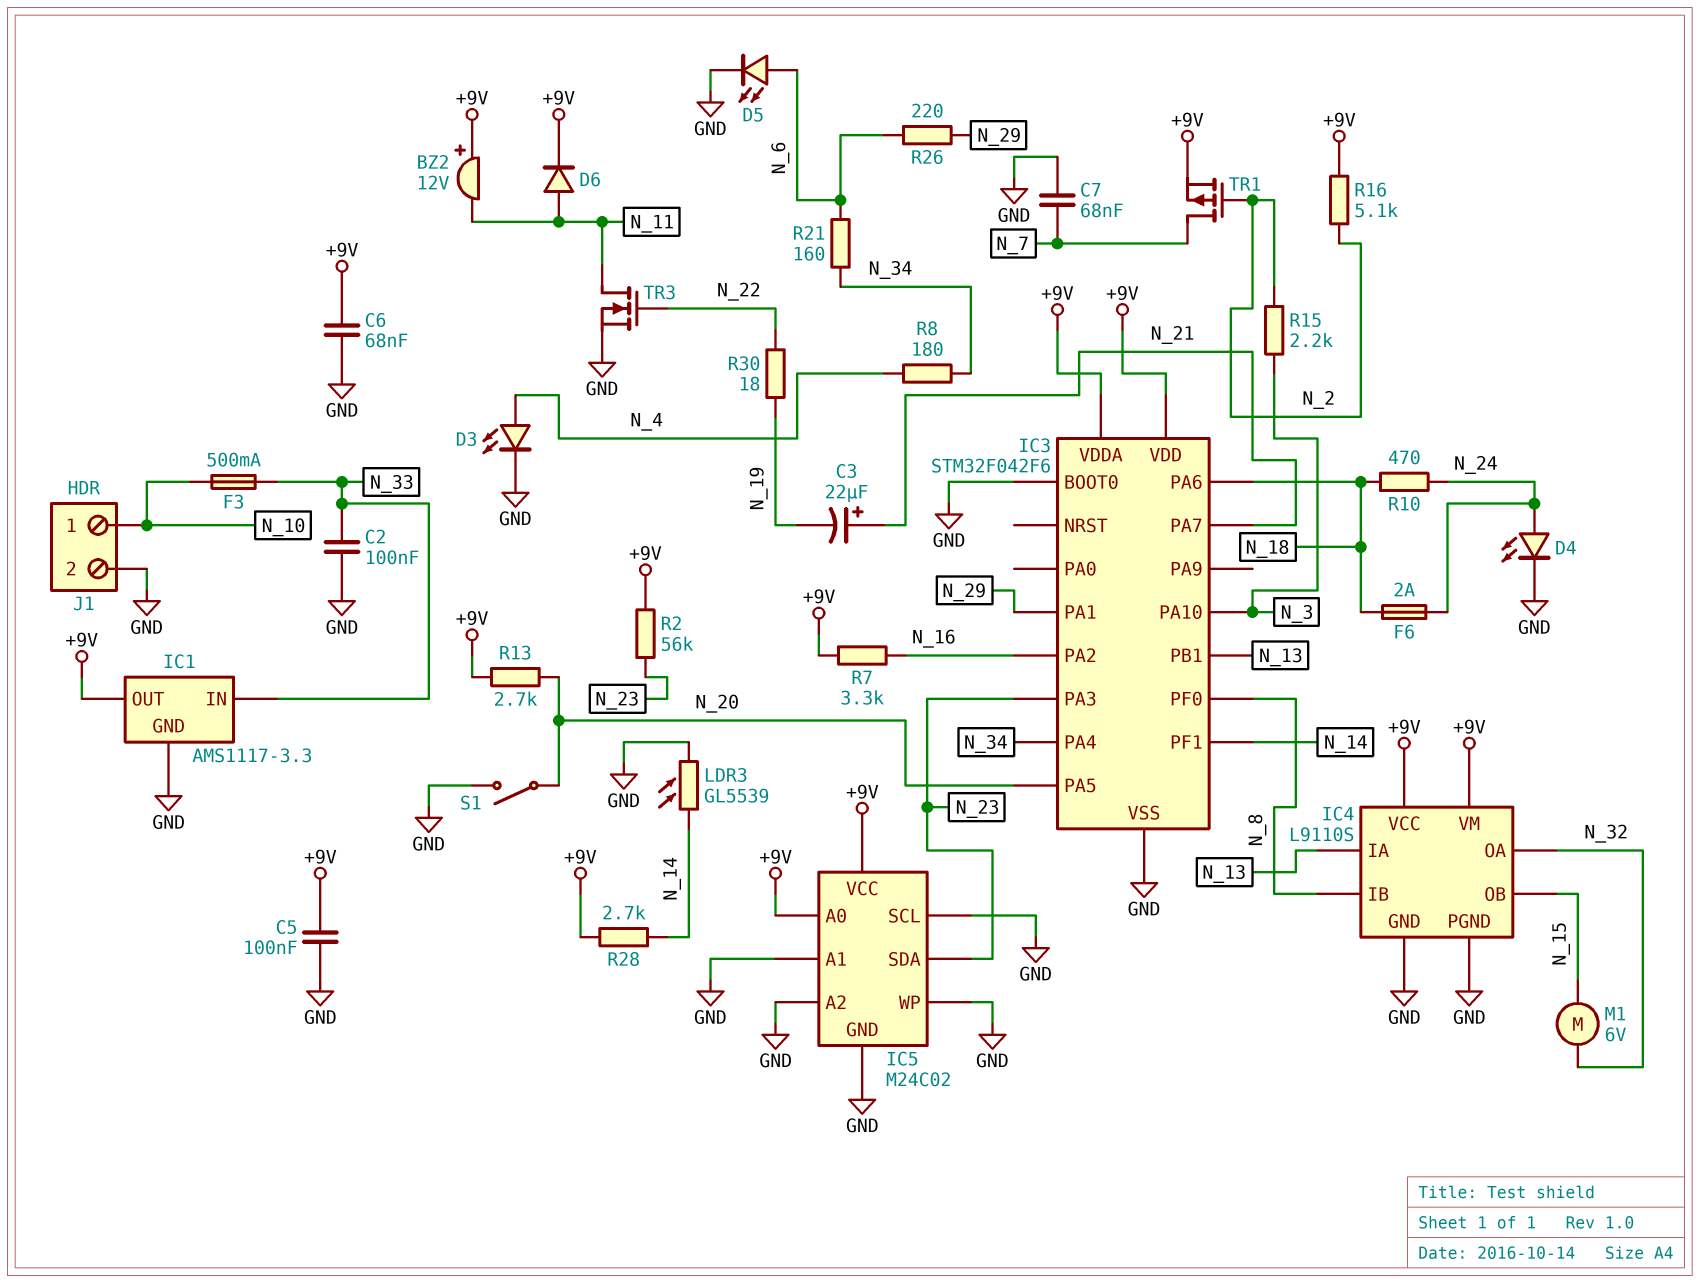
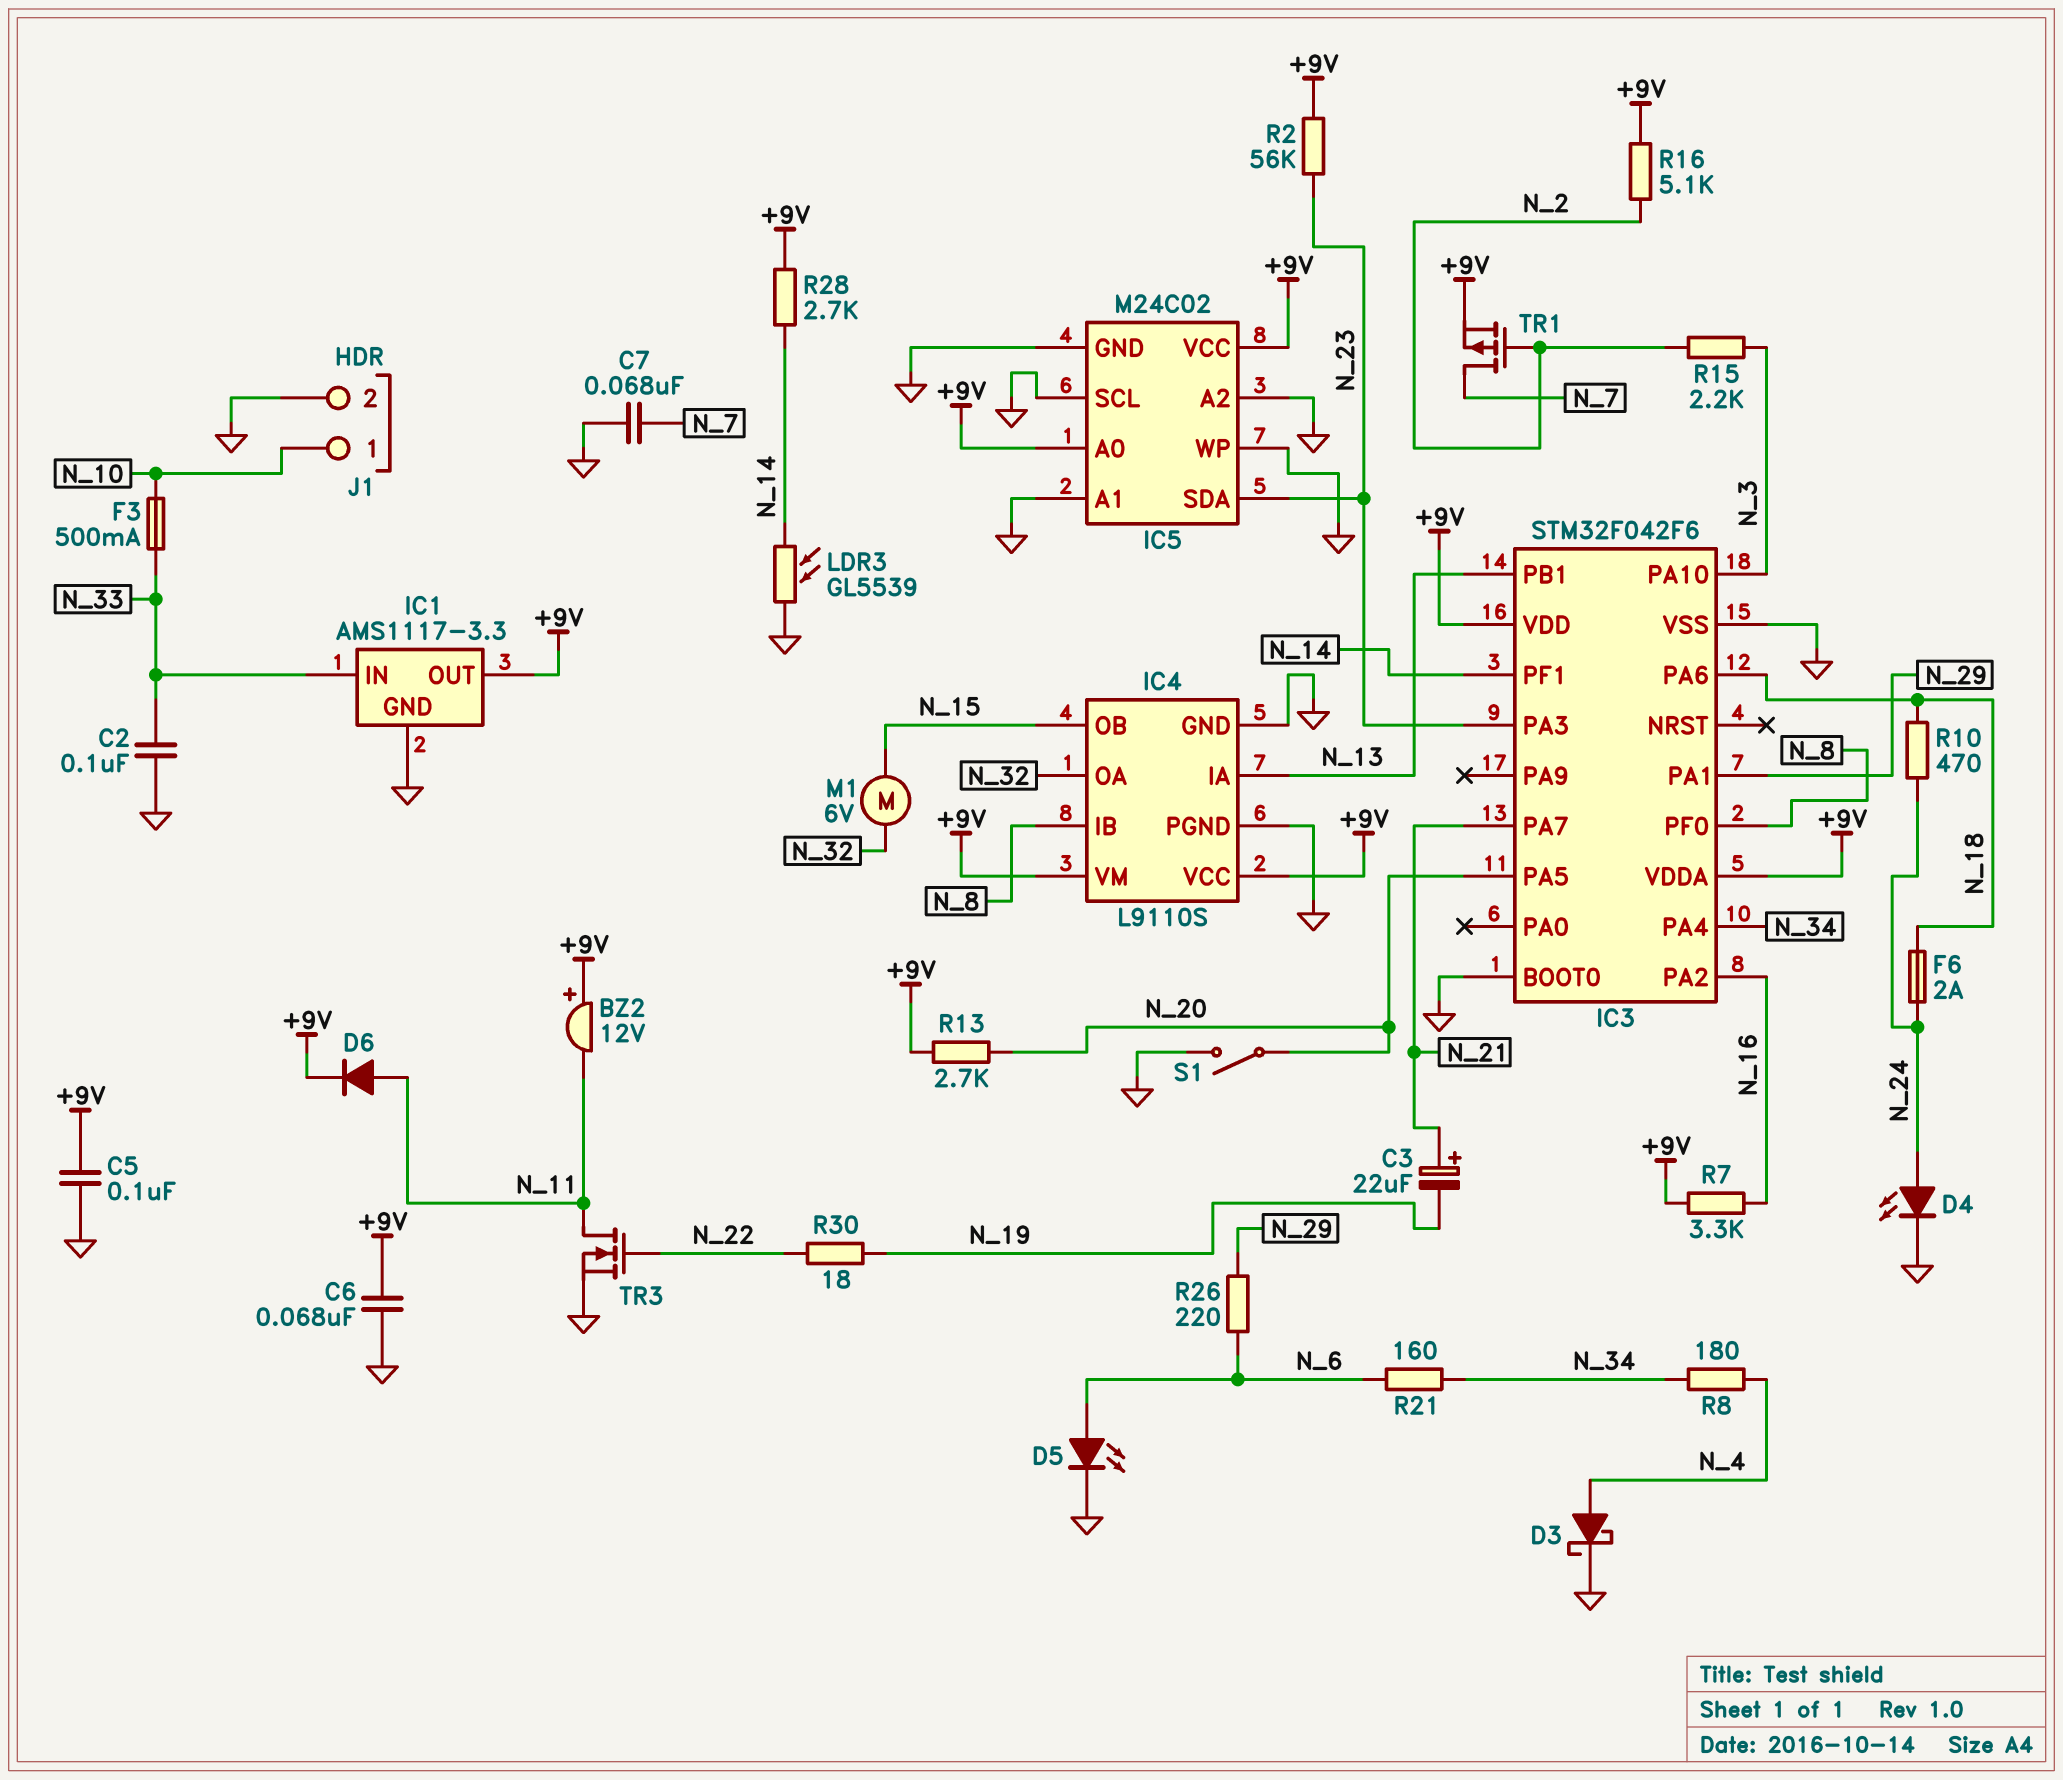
D3: LED (A N_4, K GND) -> schottky (A N_4, K GND)

